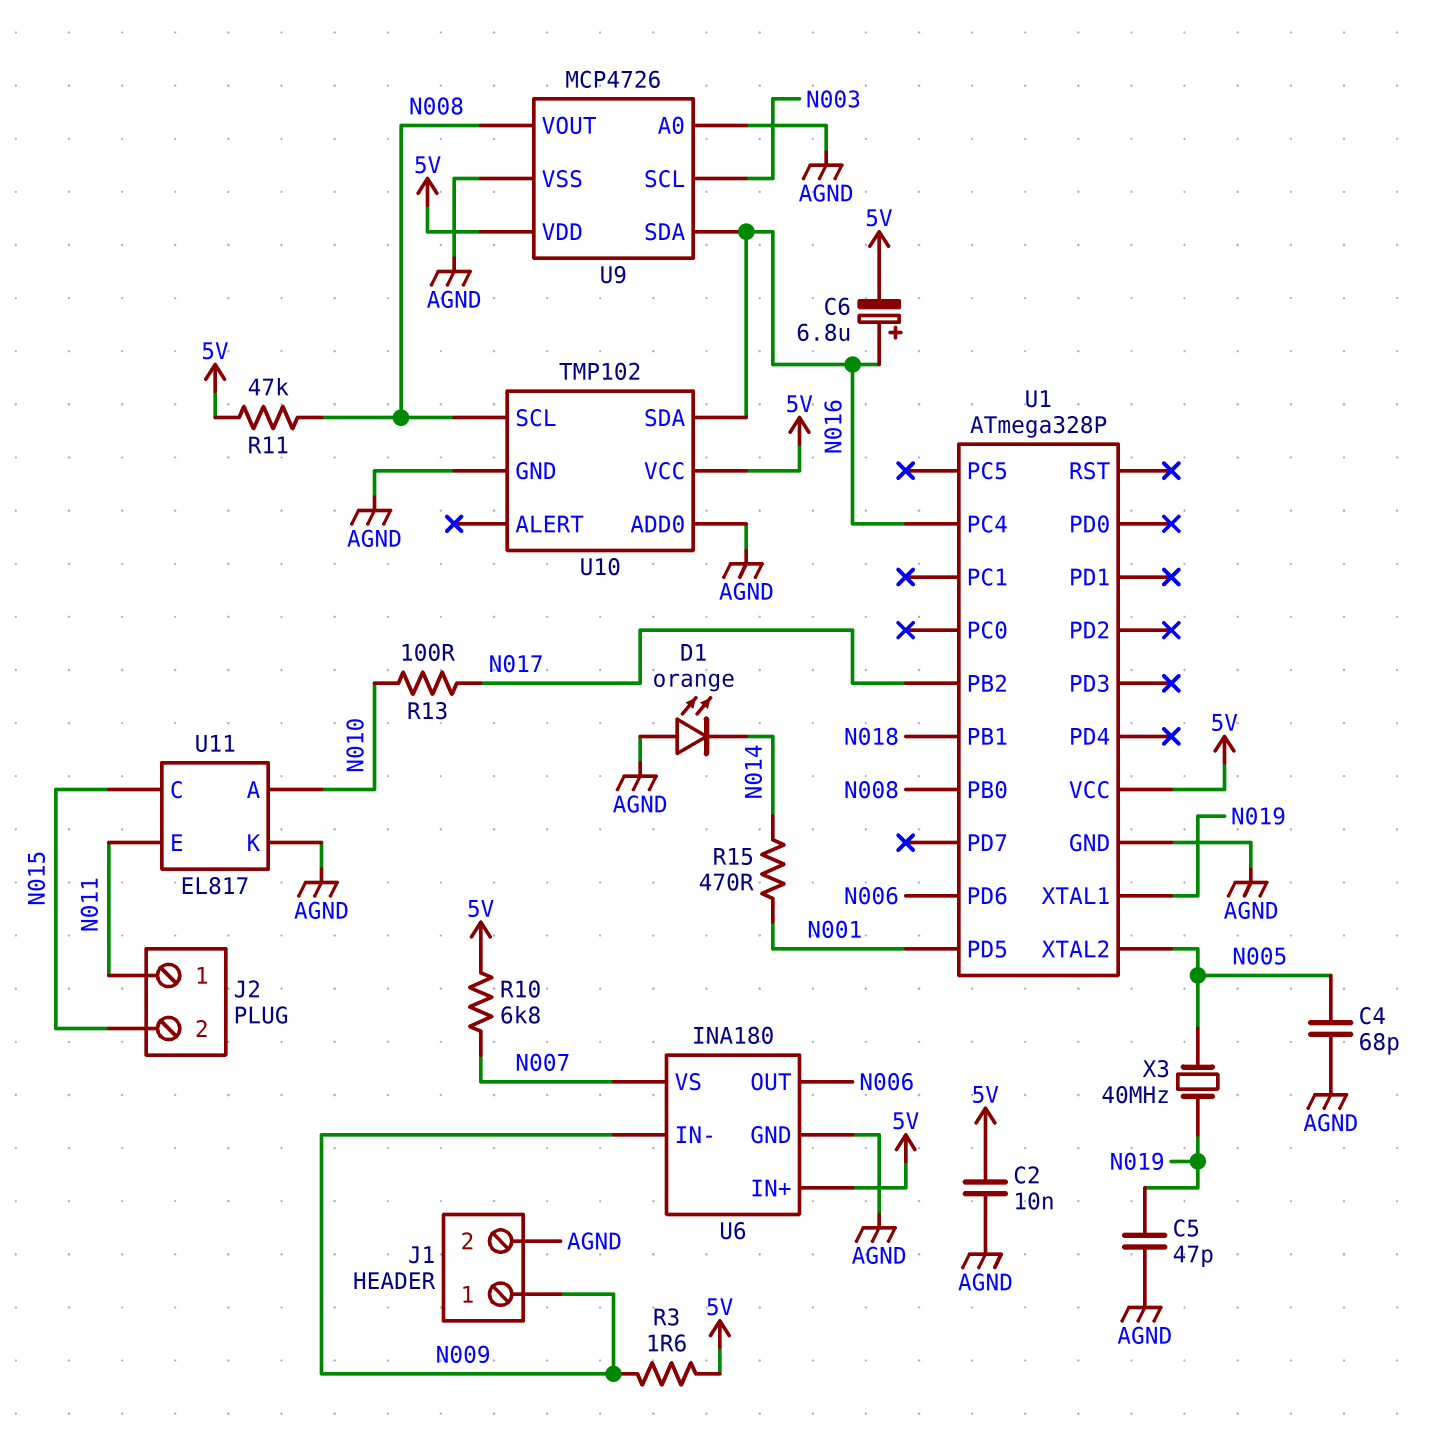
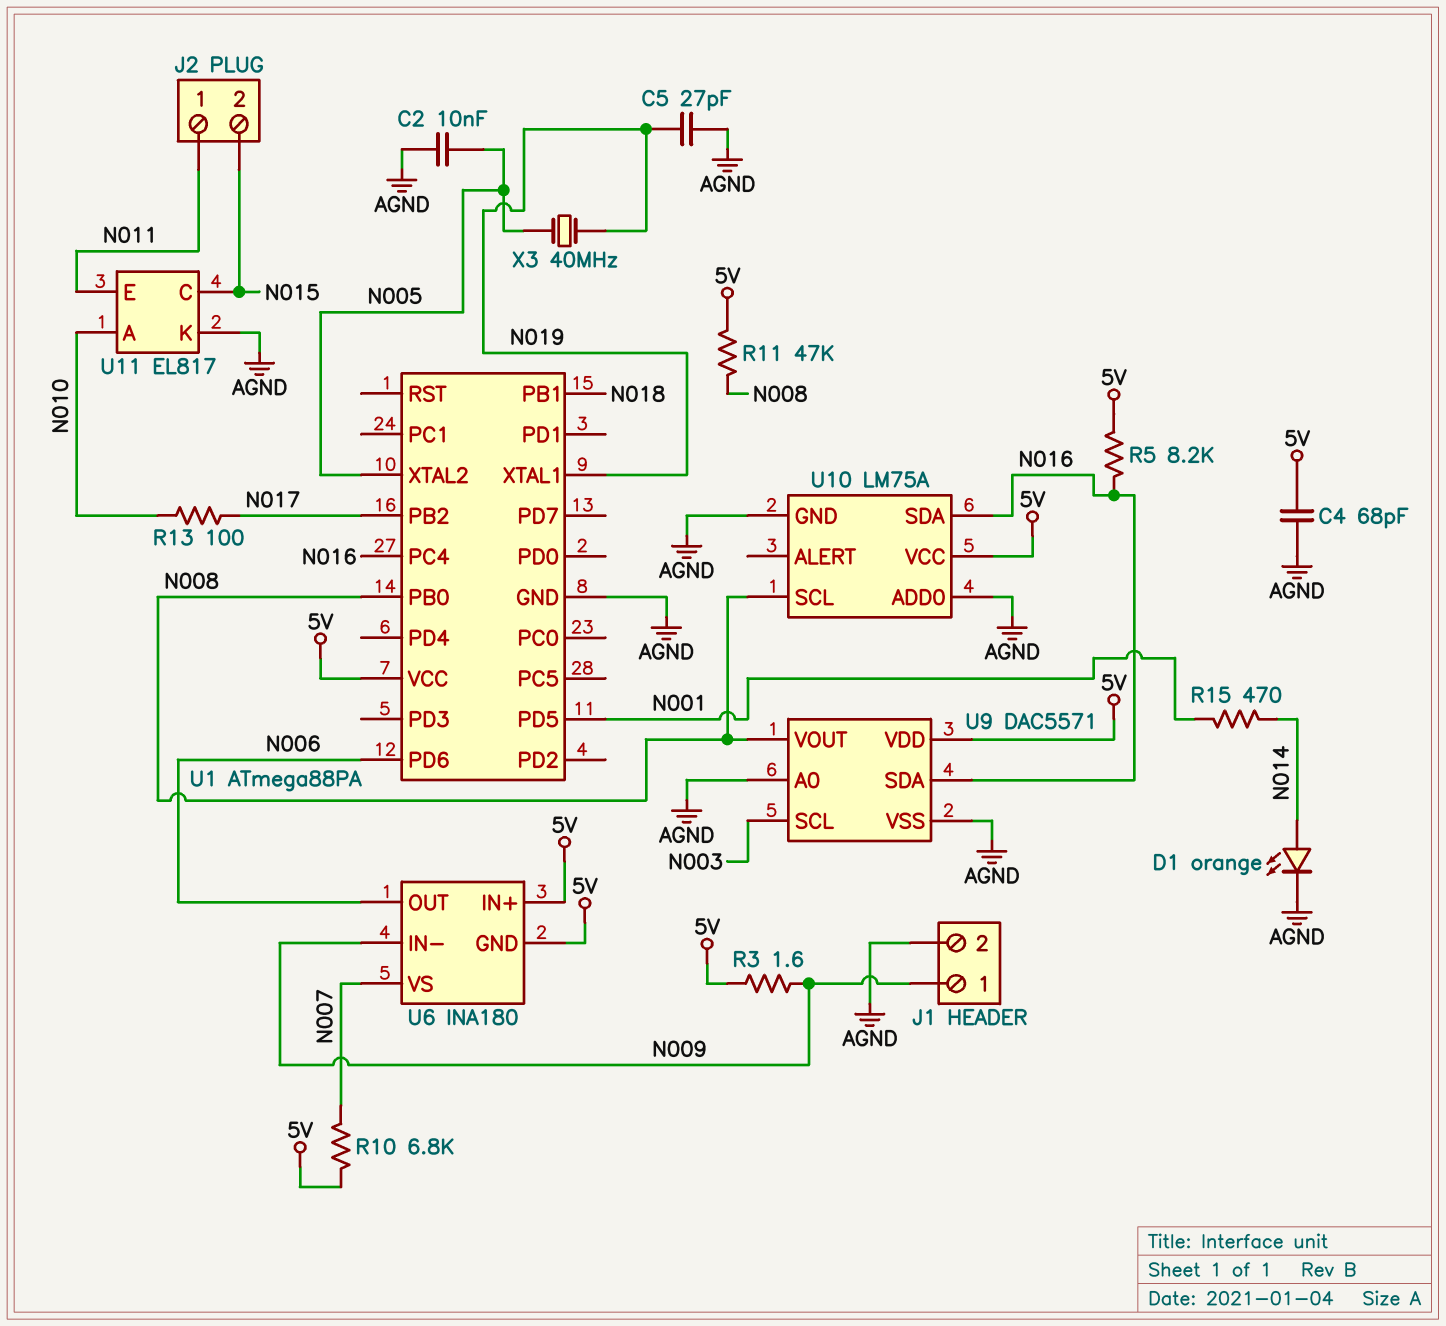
C2: 10nF (5V, AGND) -> 10nF (AGND, N005)
C4: 68pF (AGND, N005) -> 68pF (5V, AGND)
C5: 47pF (AGND, N019) -> 27pF (AGND, N019)
C6: 6.8uF (plus N016, minus 5V) -> none
D1: LED orange (A AGND, K N014) -> LED orange (A N014, K AGND)
R5: none -> 8.2k (5V, N016)
U1: ATmega328P -> ATmega88PA
U6 pin GND: AGND -> 5V
U9: MCP4726 -> DAC5571
U10: TMP102 -> LM75A

